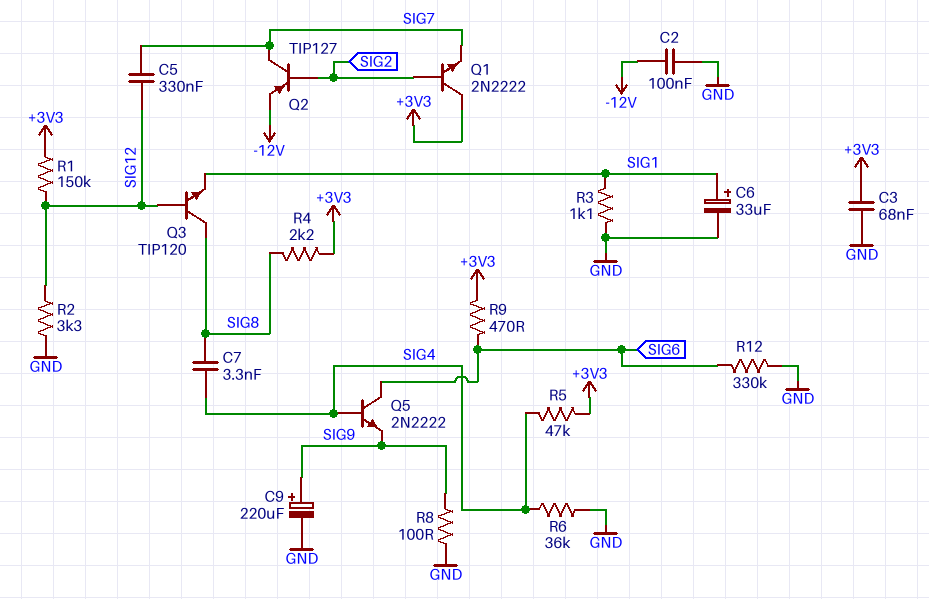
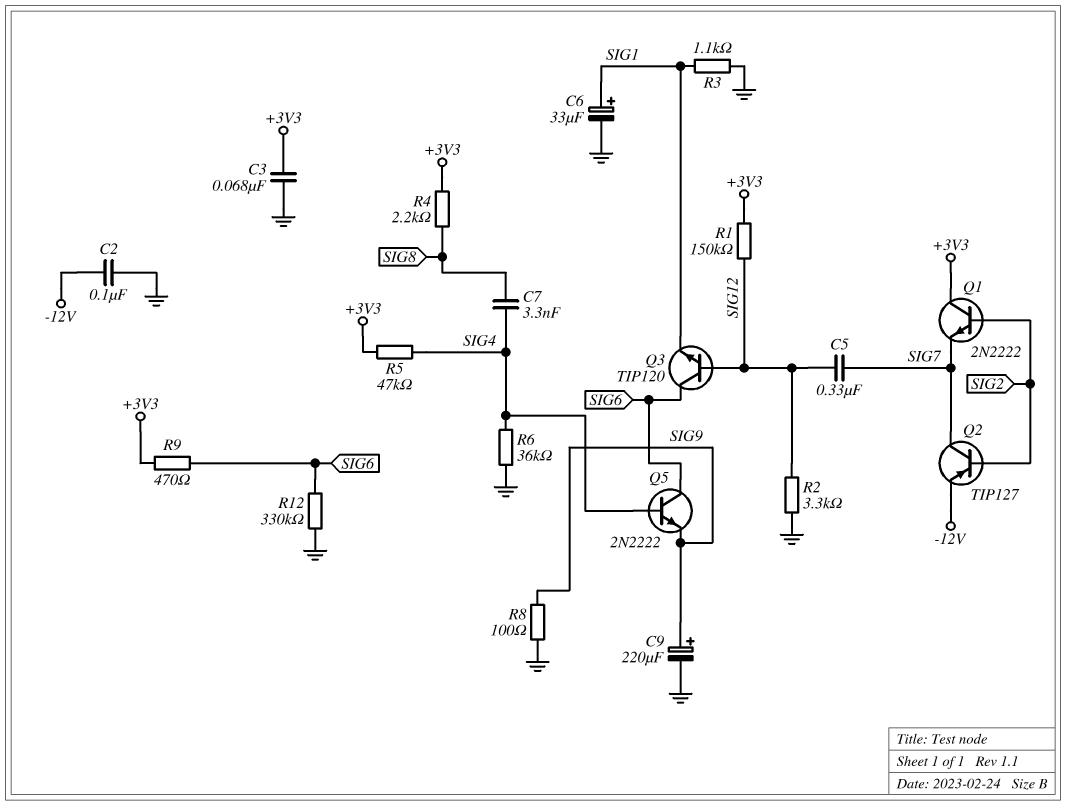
Q3: NPN TIP120 (B SIG12, C SIG8, E SIG1) -> NPN TIP120 (B SIG12, C SIG6, E SIG1)

